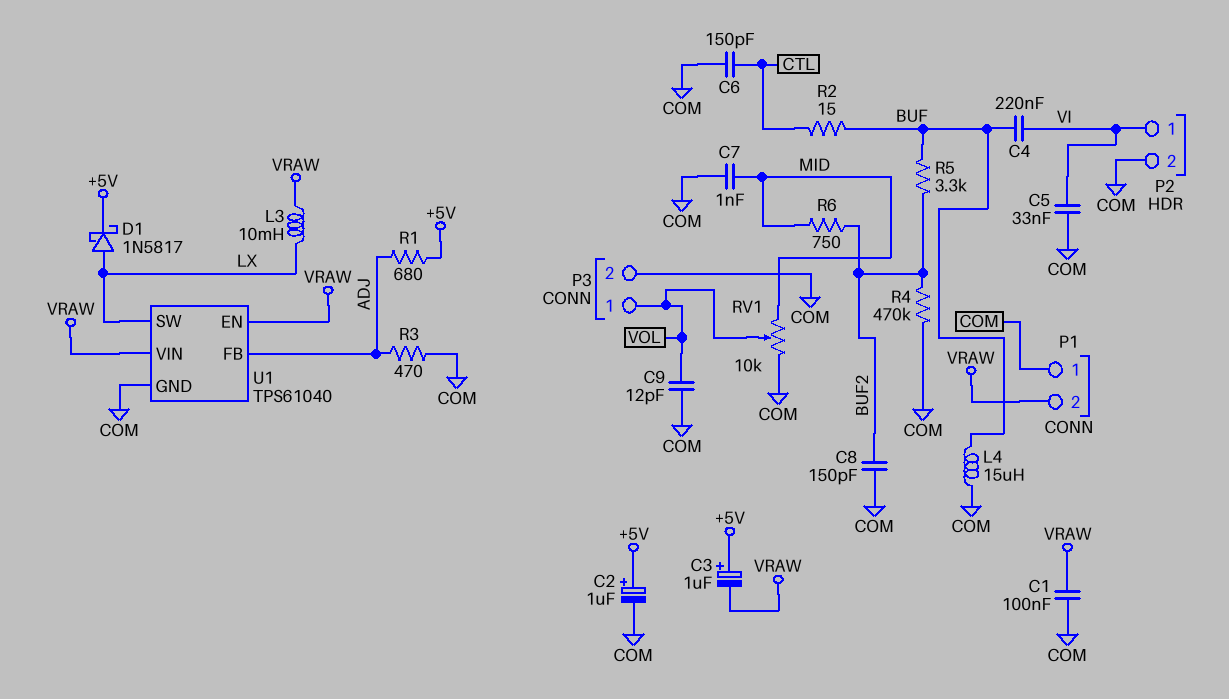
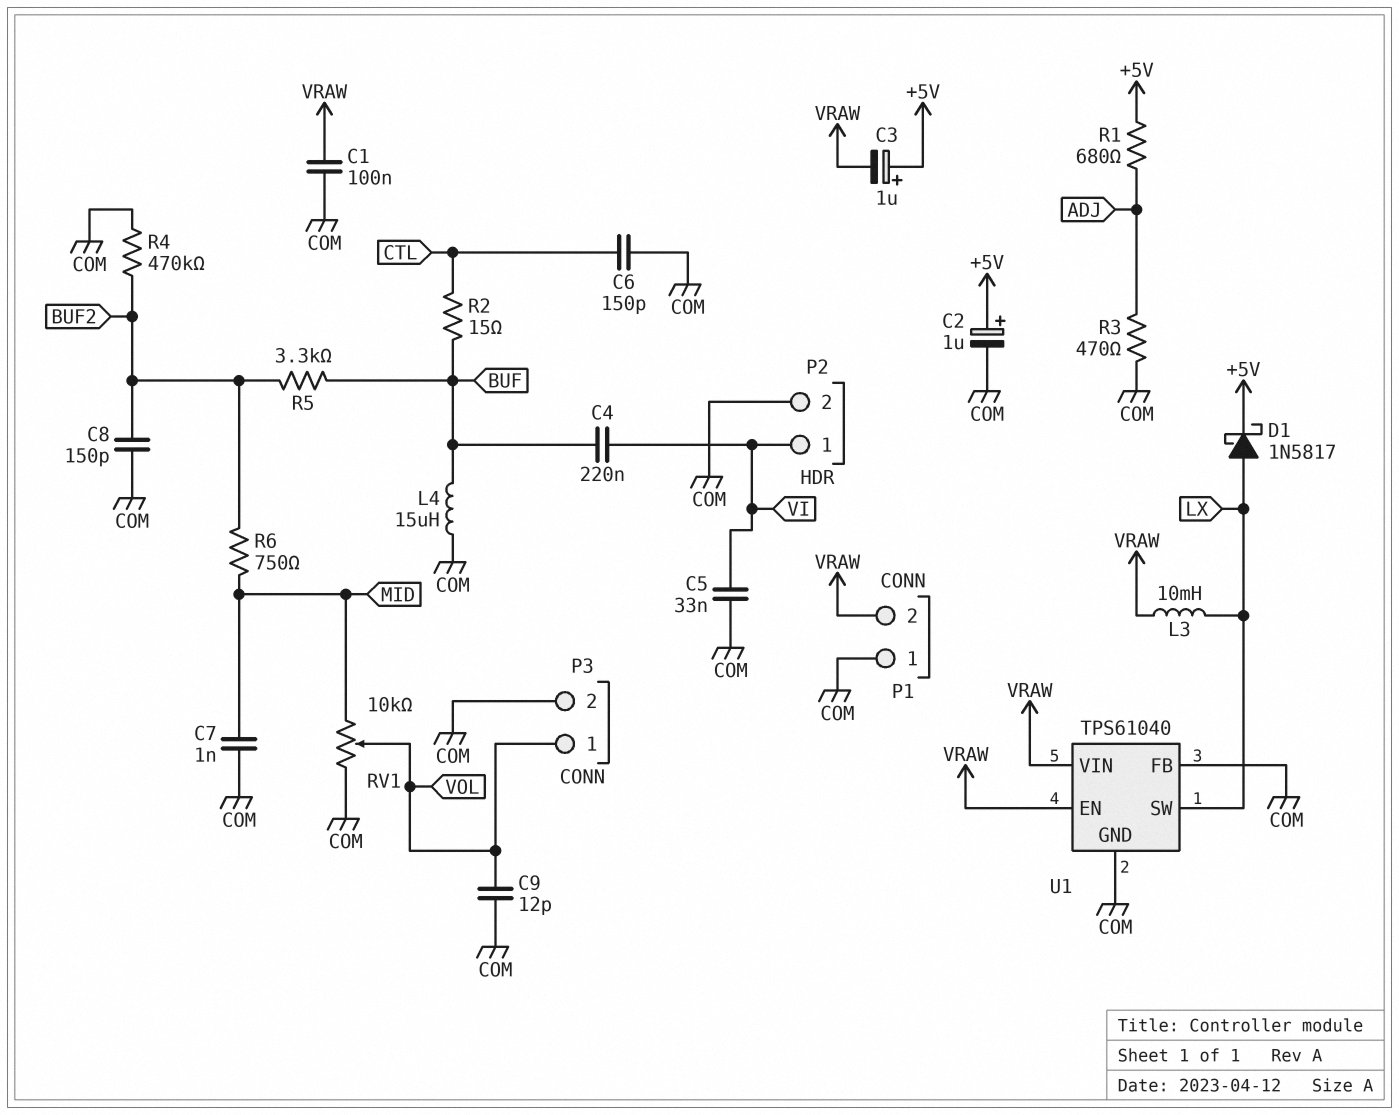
U1 pin FB: ADJ -> COM

